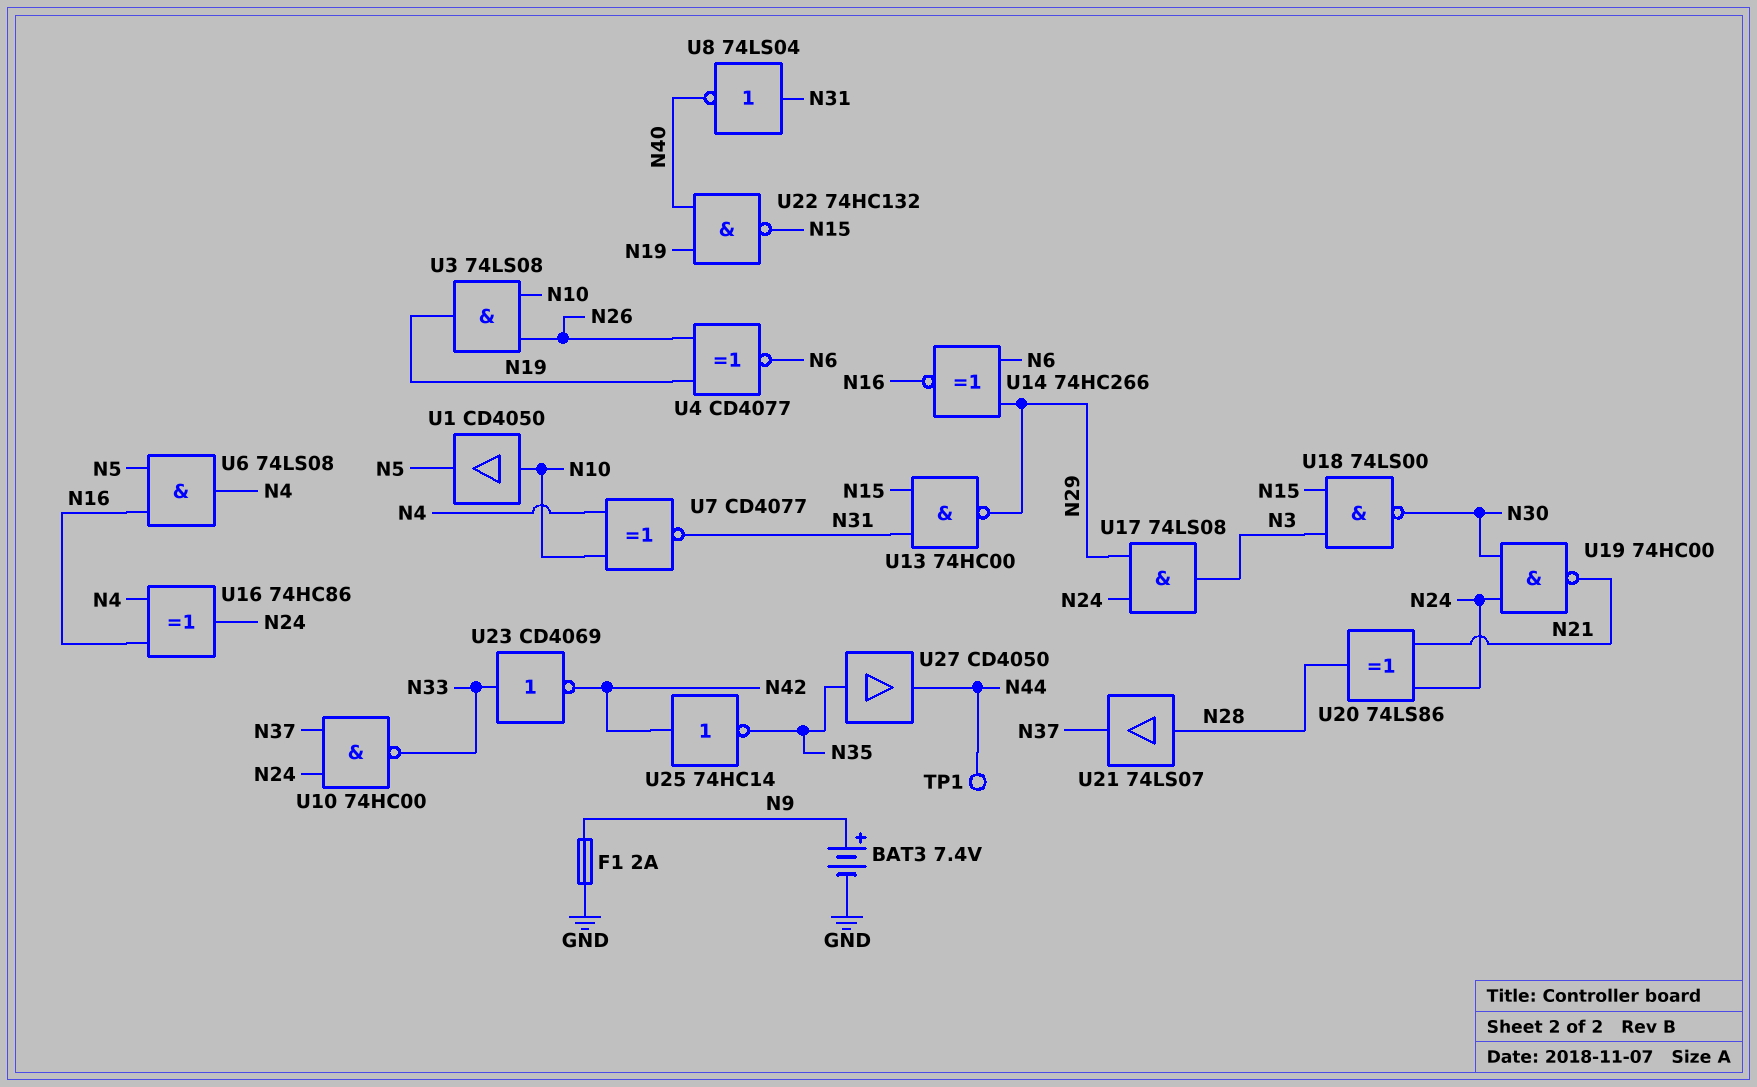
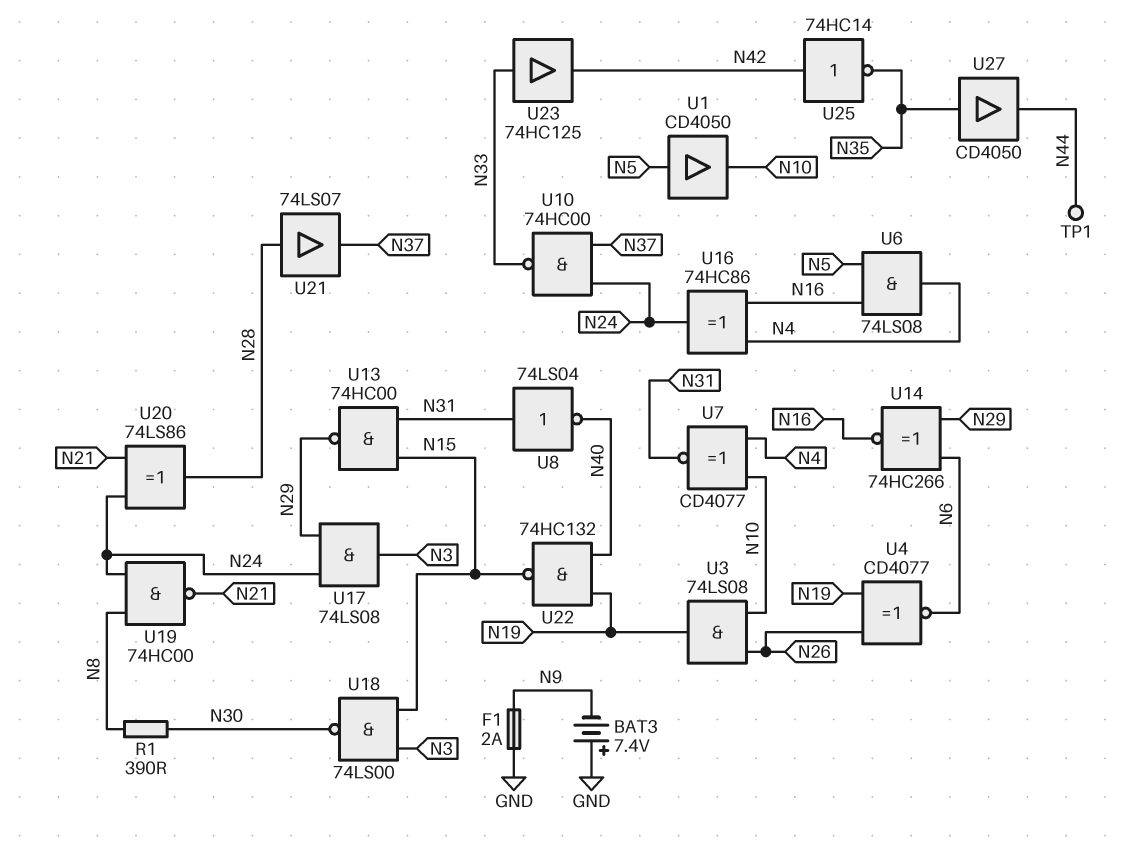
BAT3: 7.4V (plus N9, minus GND) -> 7.4V (plus GND, minus N9)
R1: none -> 390 (N8, N30)
U1: buffer CD4050 (in N10, out N5) -> buffer CD4050 (in N5, out N10)
U19: NAND 74HC00 (in N24, in N30, out N21) -> NAND 74HC00 (in N8, in N24, out N21)
U23: NOT CD4069 (in N33, out N42) -> buffer 74HC125 (in N33, out N42)

